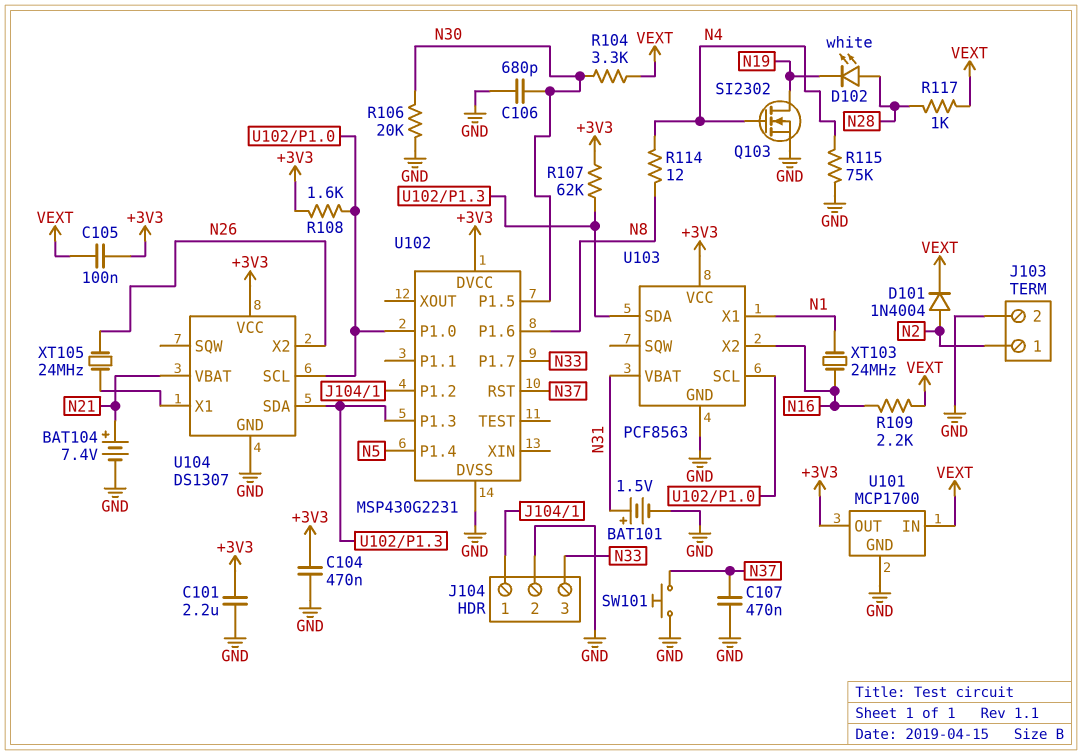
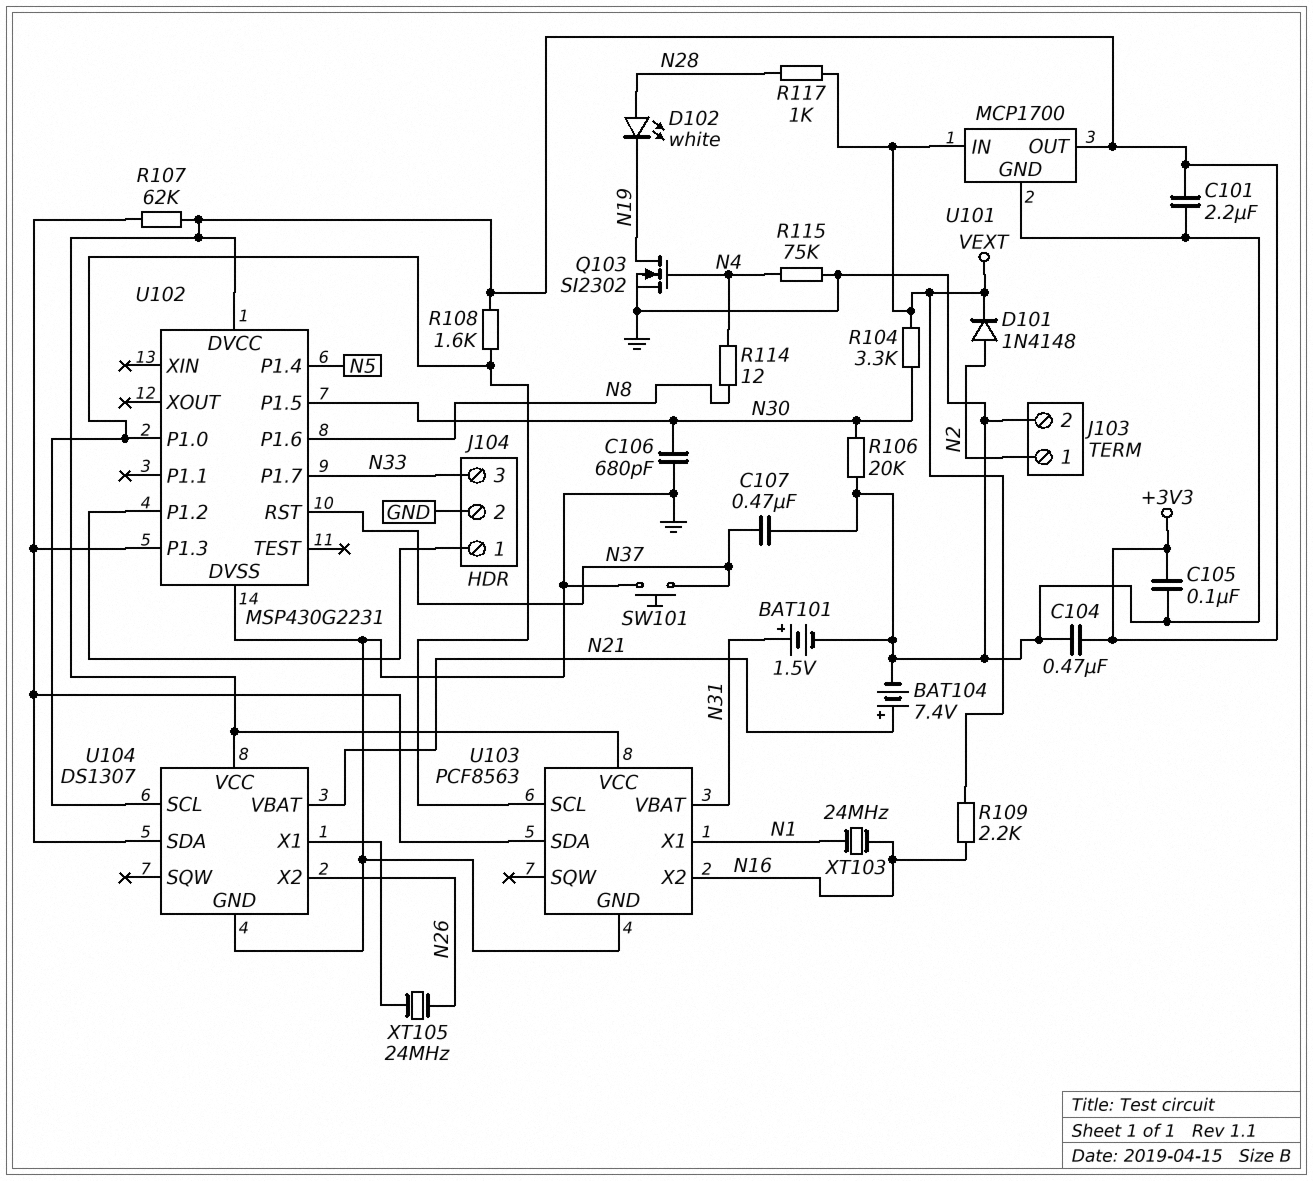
C105: 100nF (+3V3, VEXT) -> 100nF (+3V3, GND)
D101: diode 1N4004 (A N2, K VEXT) -> diode 1N4148 (A N2, K VEXT)

